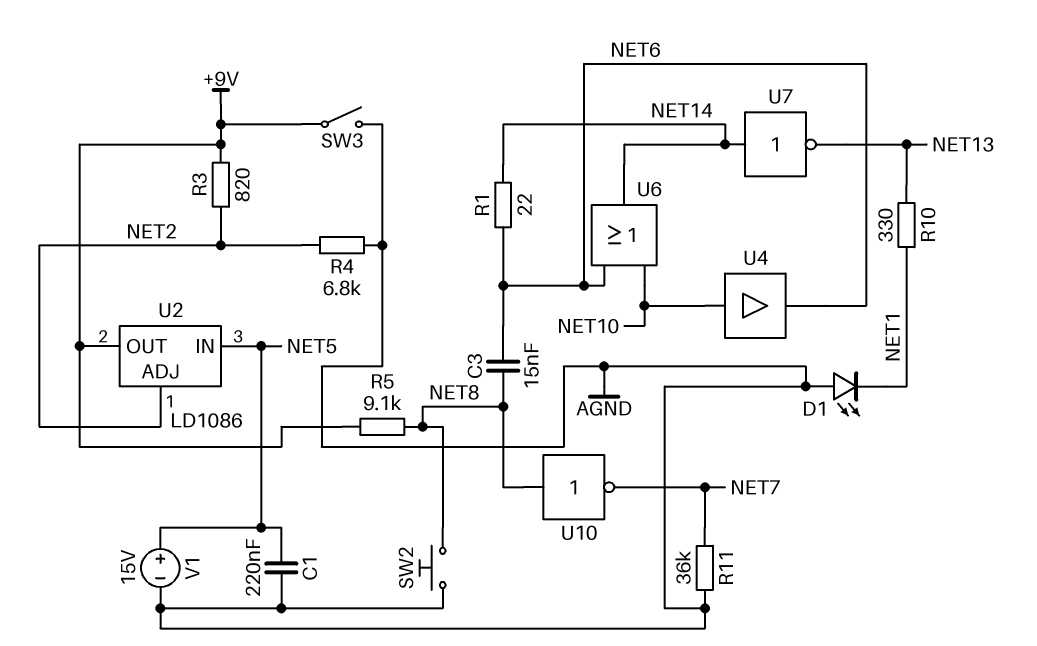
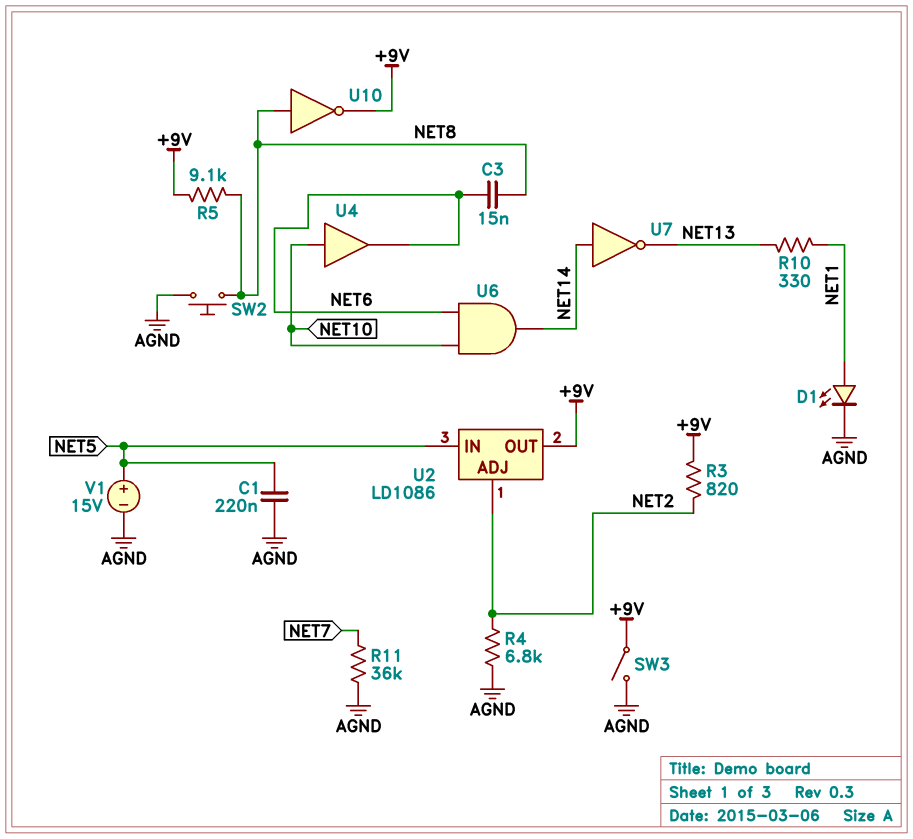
D1: LED (A AGND, K NET1) -> LED (A NET1, K AGND)
R1: 22 (NET6, NET14) -> none
U6: OR (in NET6, in NET10, out NET14) -> AND (in NET6, in NET10, out NET14)
U10: NOT (in NET8, out NET7) -> NOT (in NET8, out +9V)

